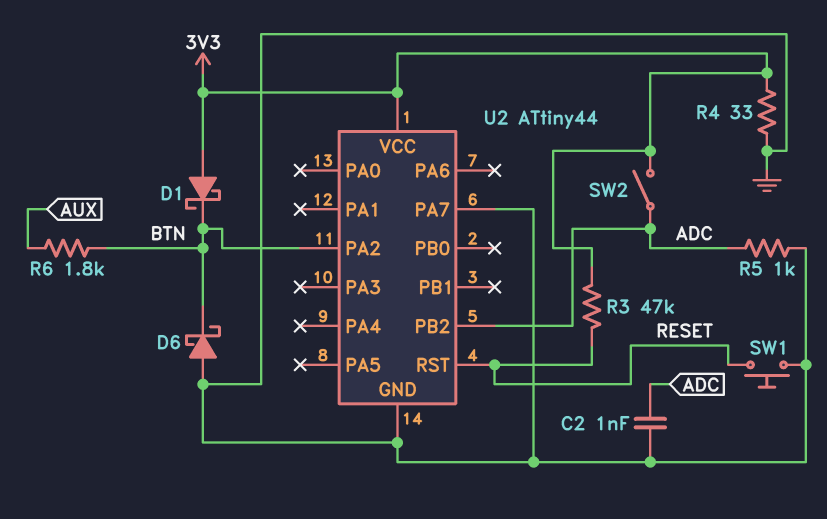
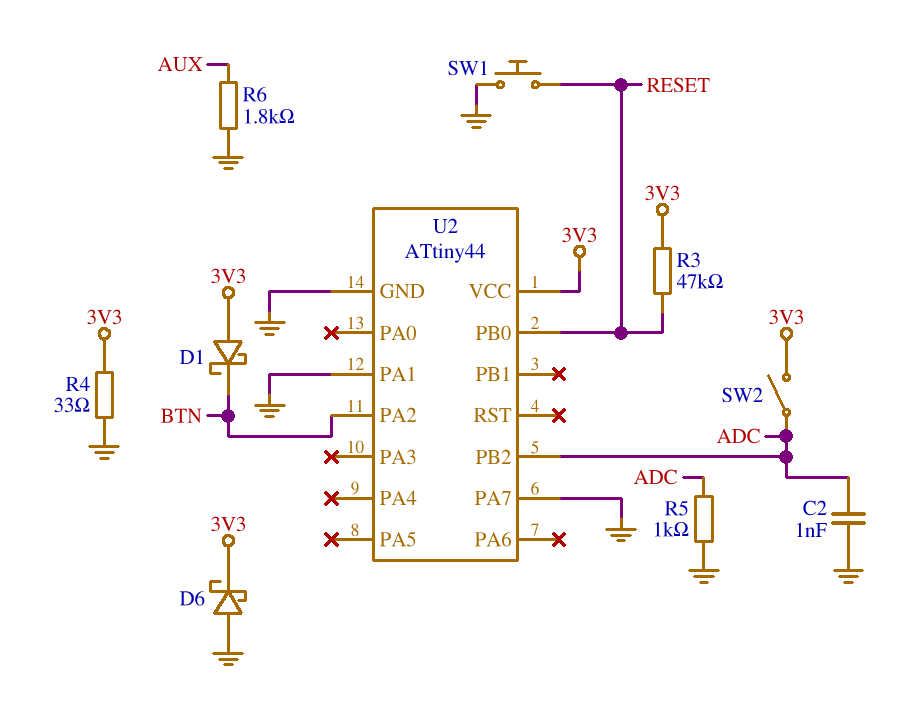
D6: schottky (A GND, K BTN) -> schottky (A GND, K 3V3)
R6: 1.8k (AUX, BTN) -> 1.8k (AUX, GND)
U2 pin PA1: none -> GND
U2 pin PB0: none -> RESET
U2 pin RST: RESET -> none

